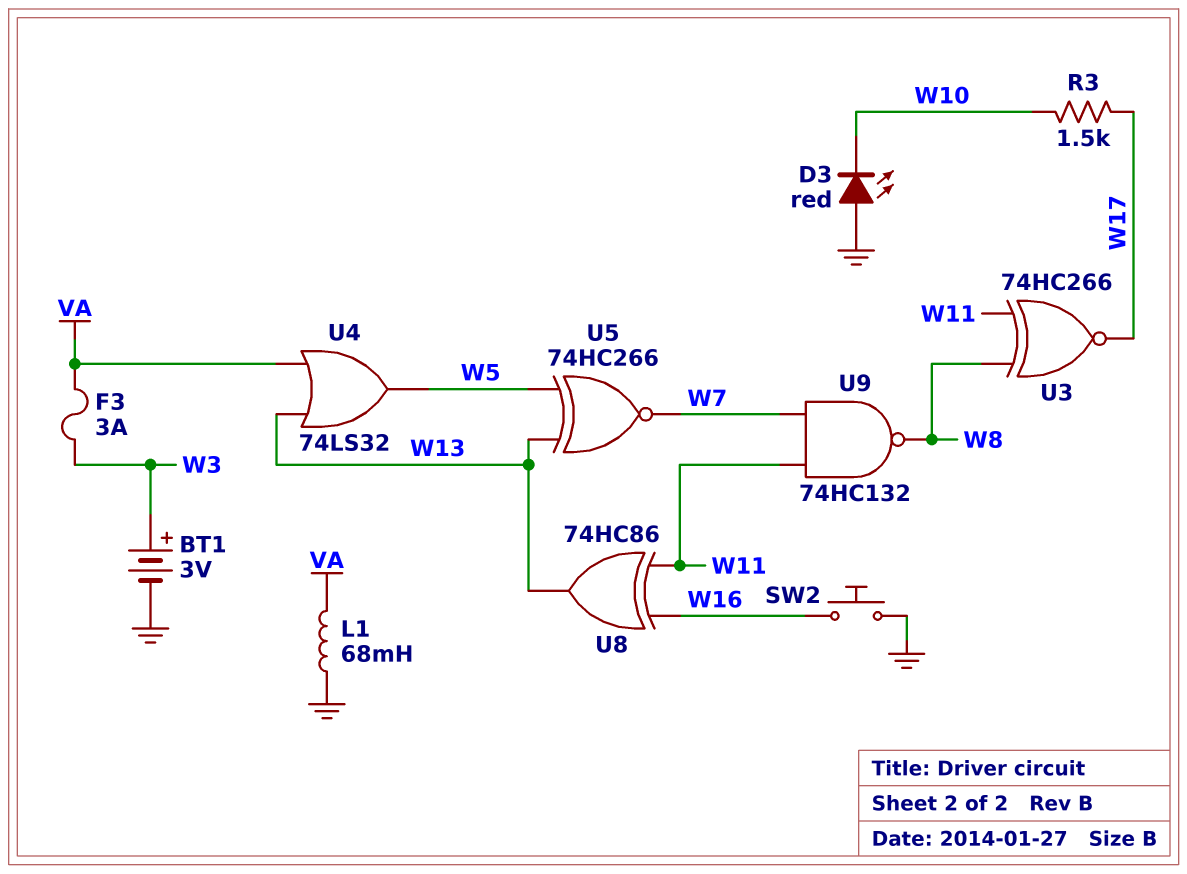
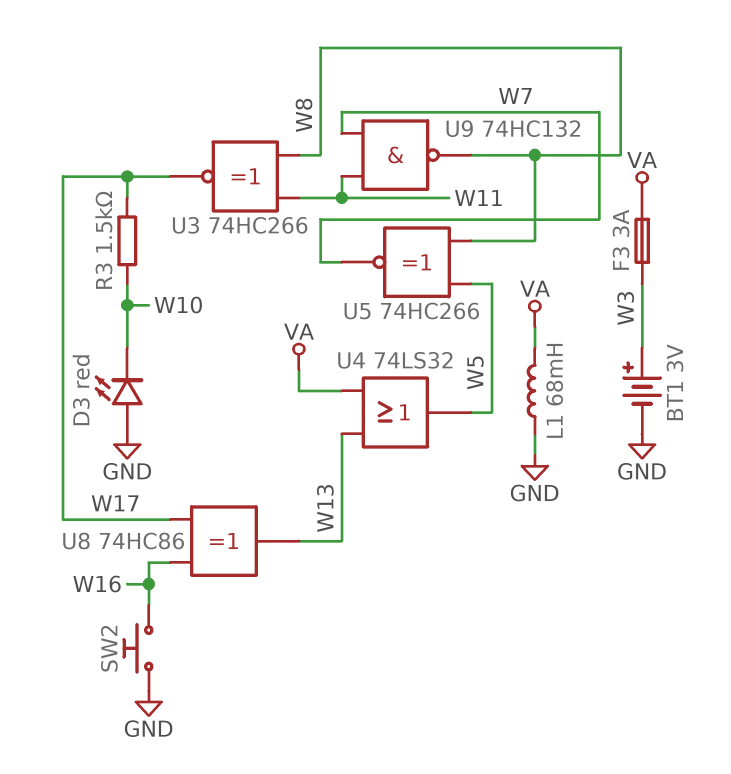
U5: XNOR 74HC266 (in W5, in W13, out W7) -> XNOR 74HC266 (in W5, in W8, out W7)
U8: XOR 74HC86 (in W11, in W16, out W13) -> XOR 74HC86 (in W16, in W17, out W13)

